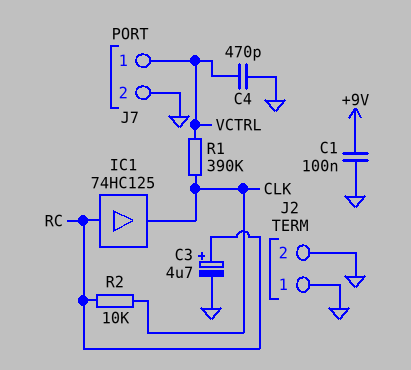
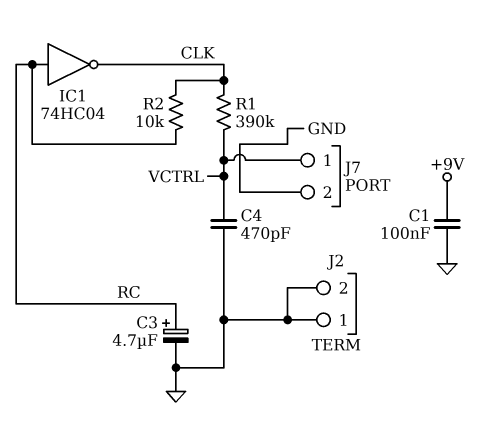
IC1: buffer 74HC125 (in RC, out CLK) -> NOT 74HC04 (in RC, out CLK)

